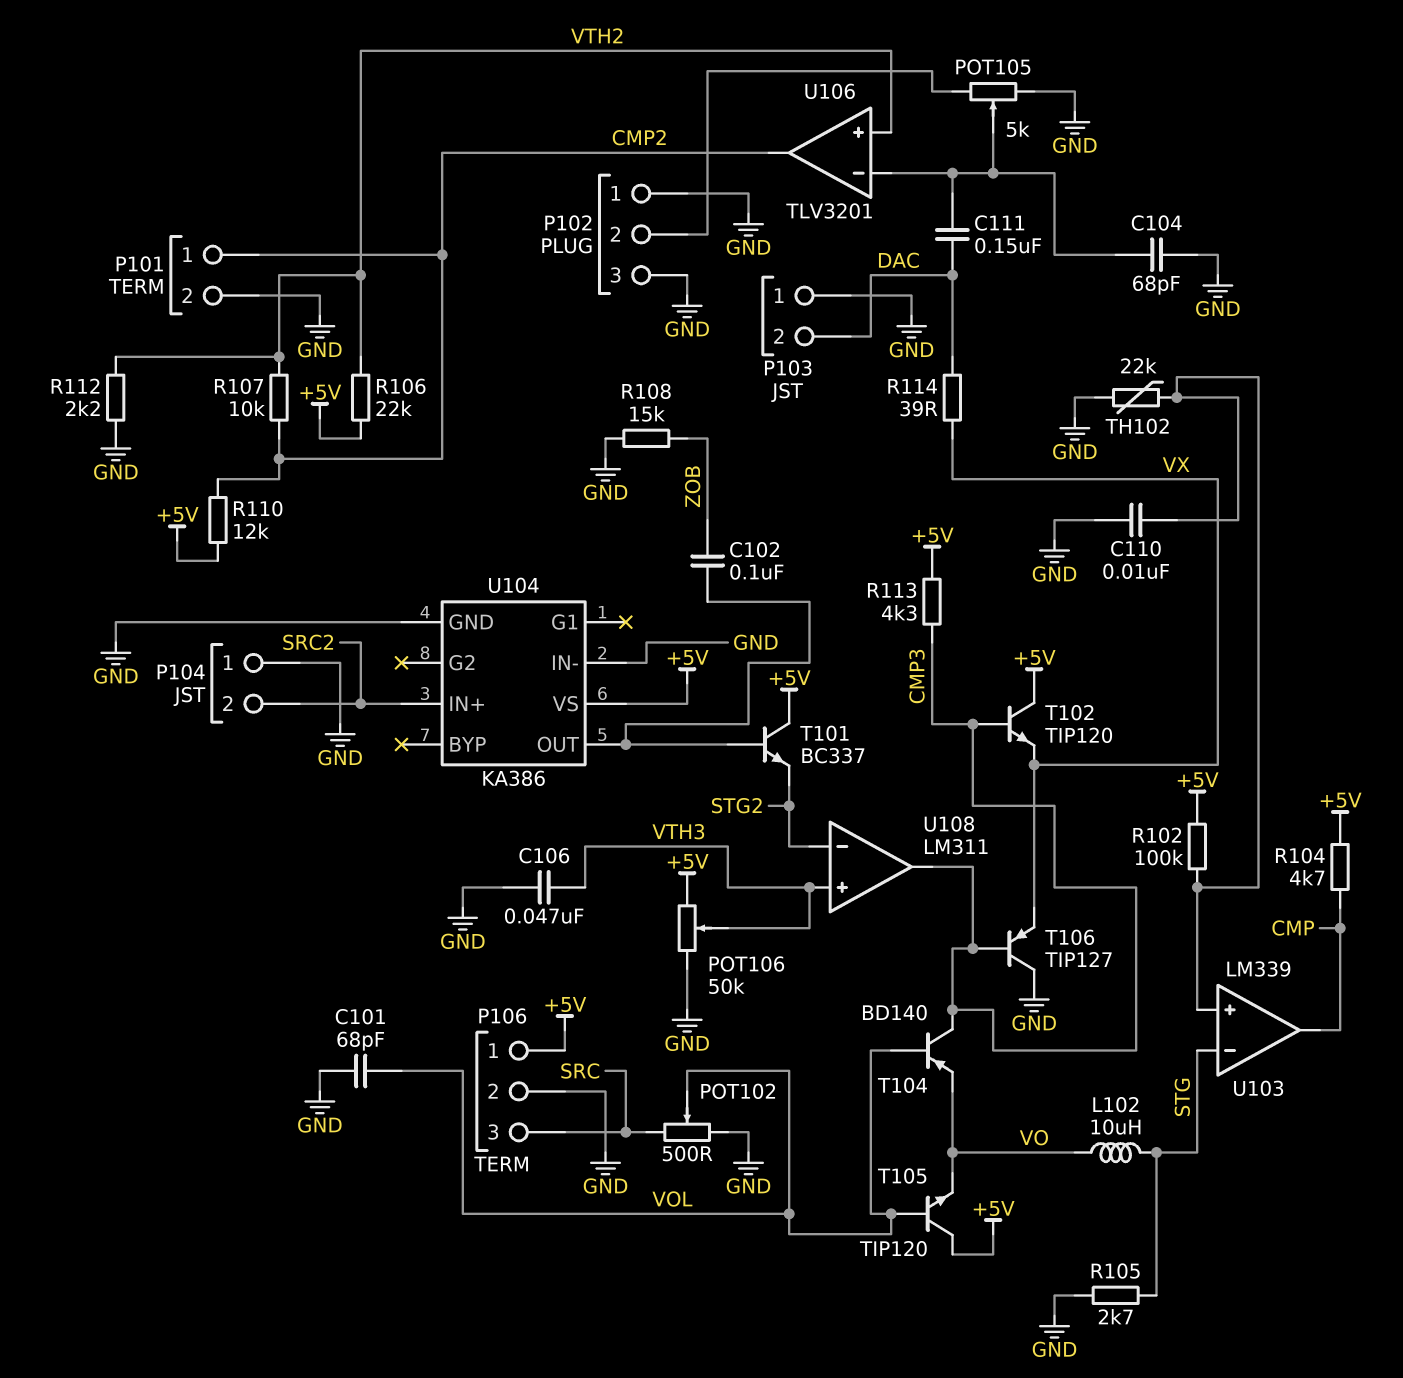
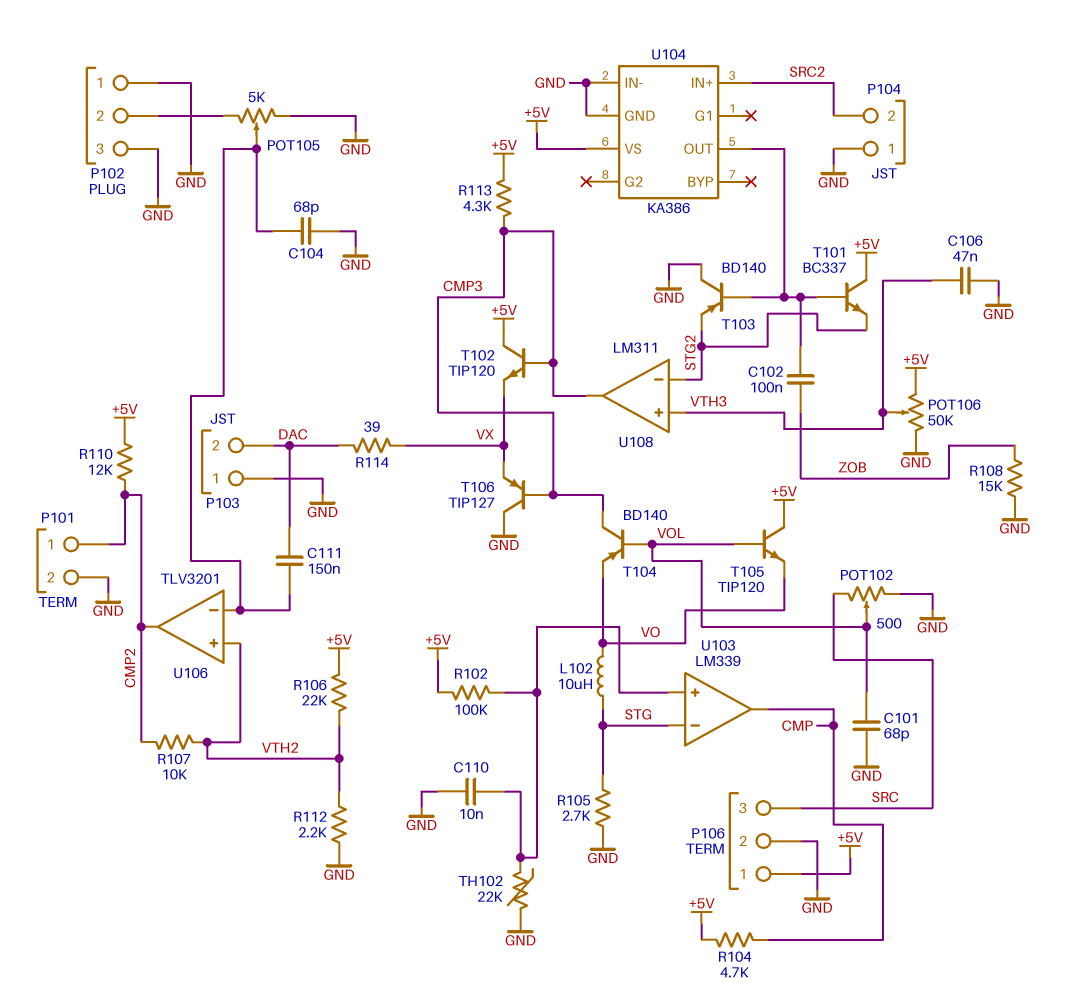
T103: none -> PNP BD140 (B U104/OUT, C GND, E STG2)

